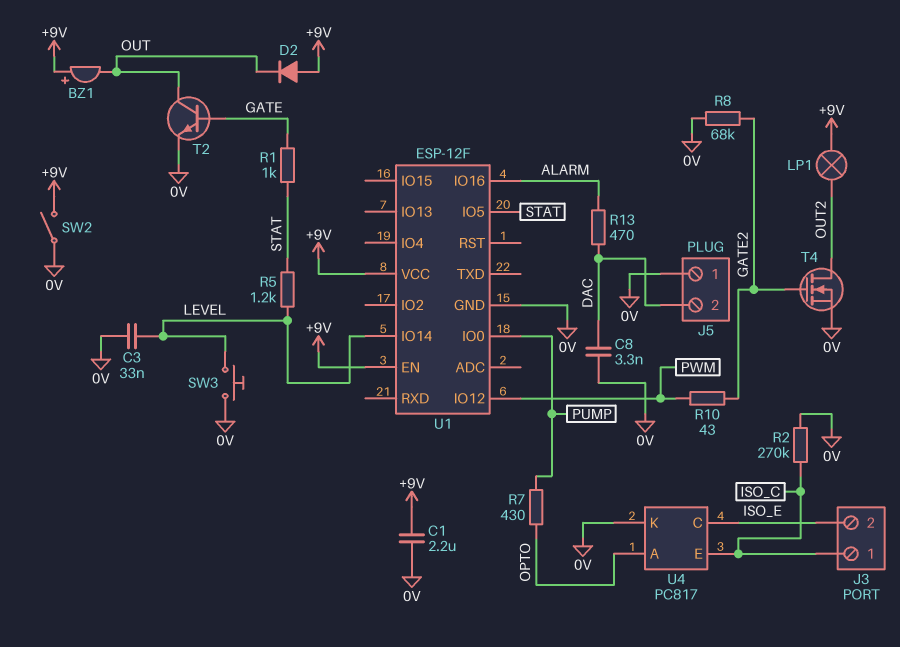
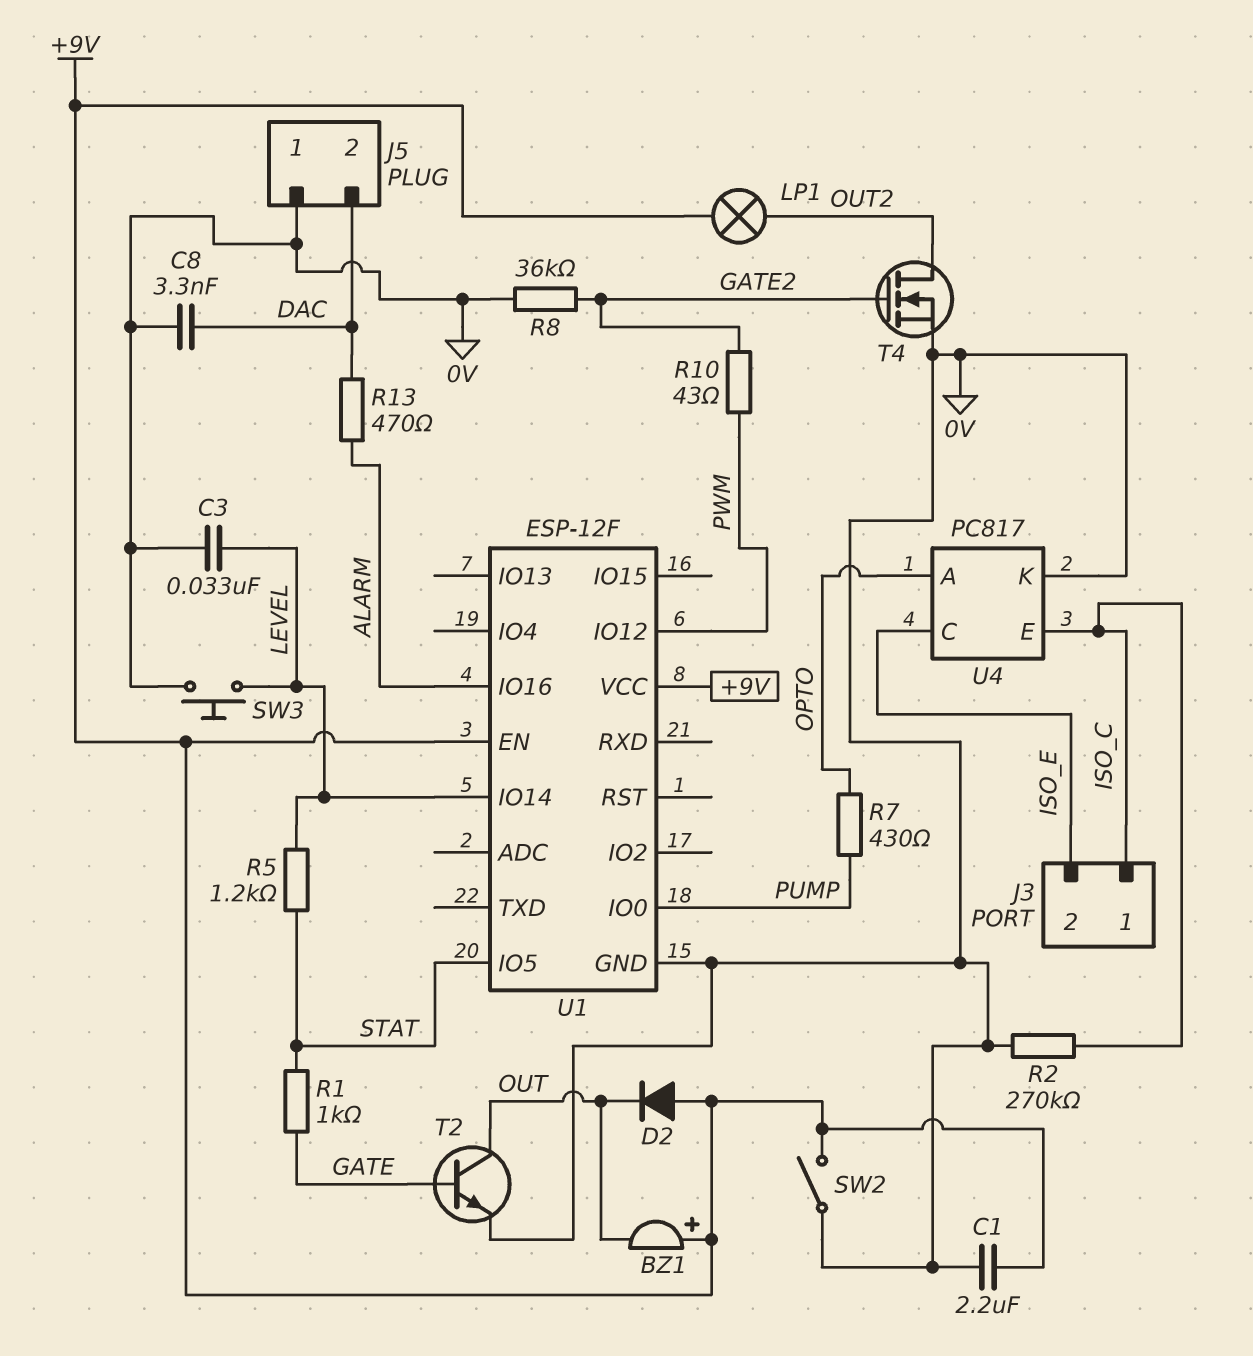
R8: 68k (0V, GATE2) -> 36k (0V, GATE2)

